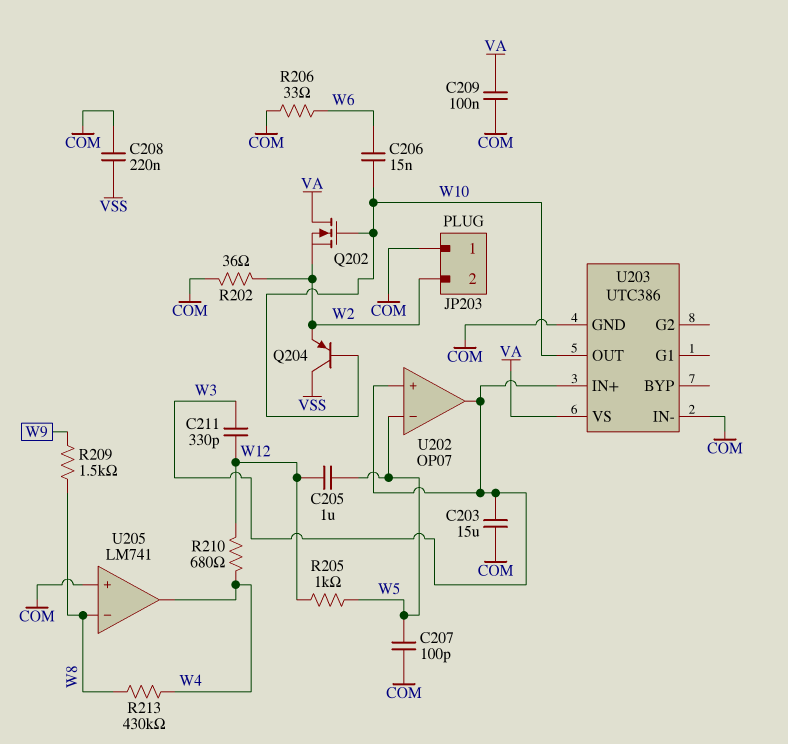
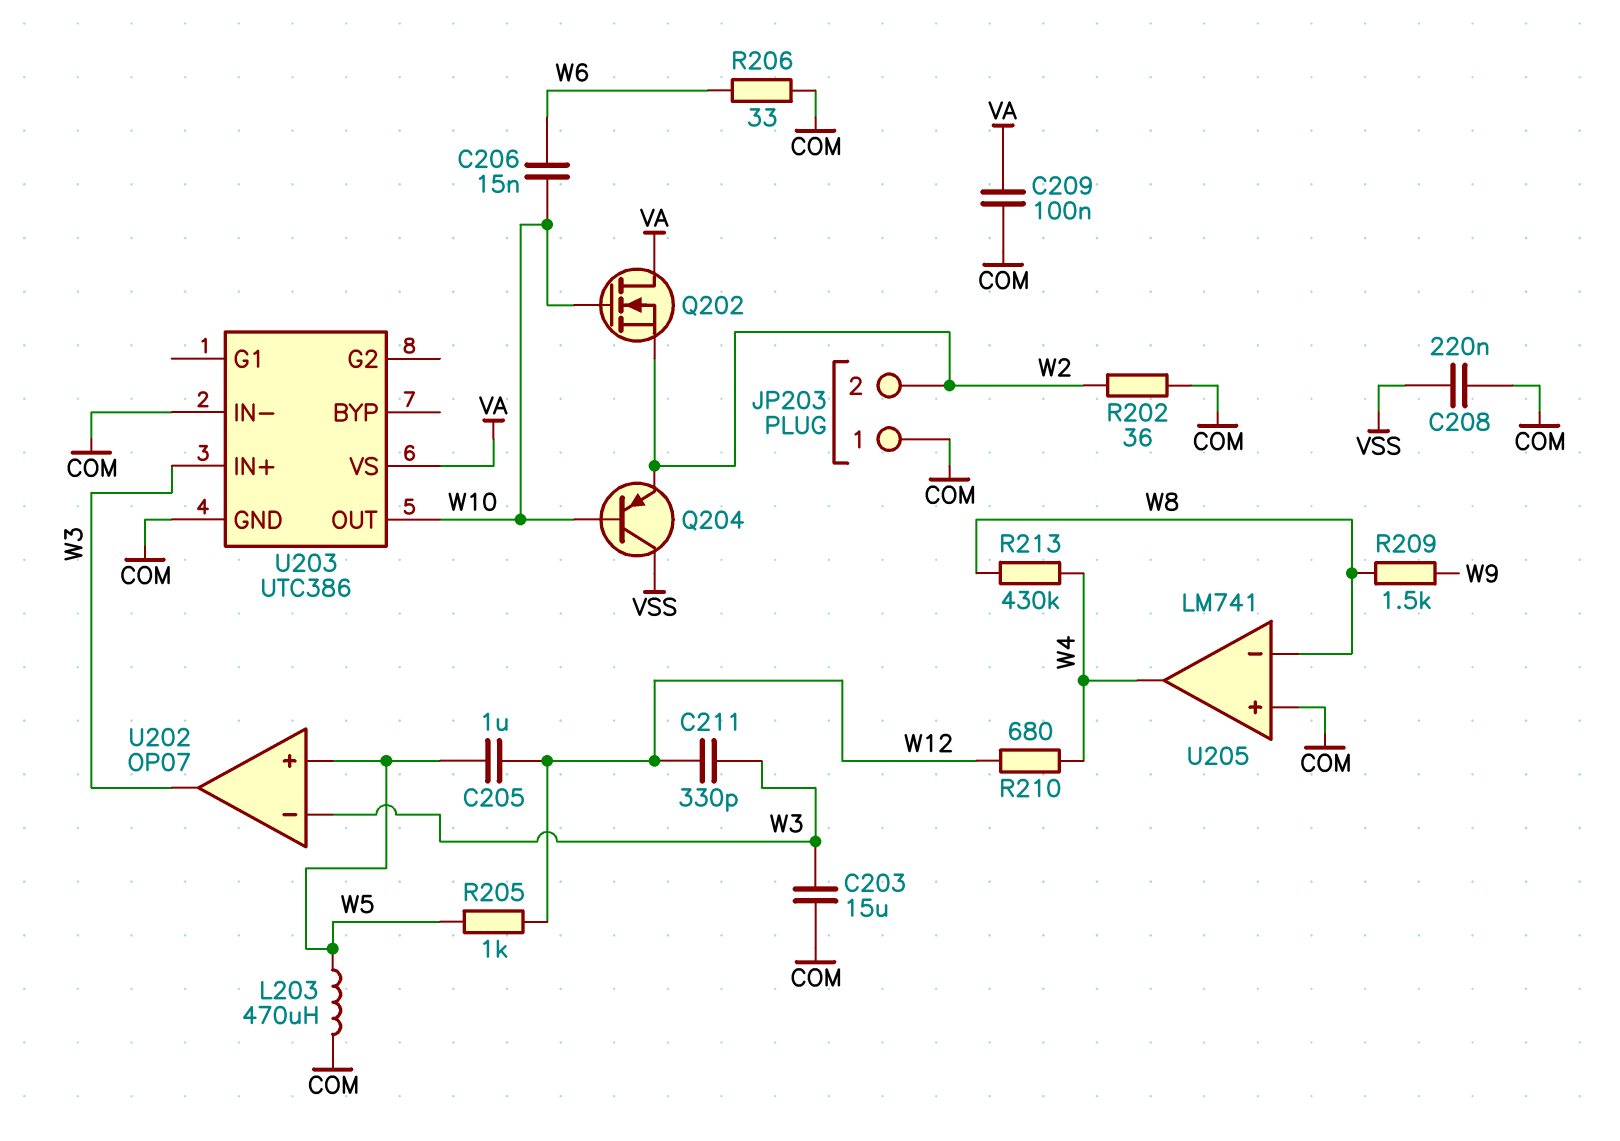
C207: 100pF (COM, W5) -> none
L203: none -> 470uH (COM, W5)
U202 pin in+: W3 -> W5
U202 pin in-: W5 -> W3

